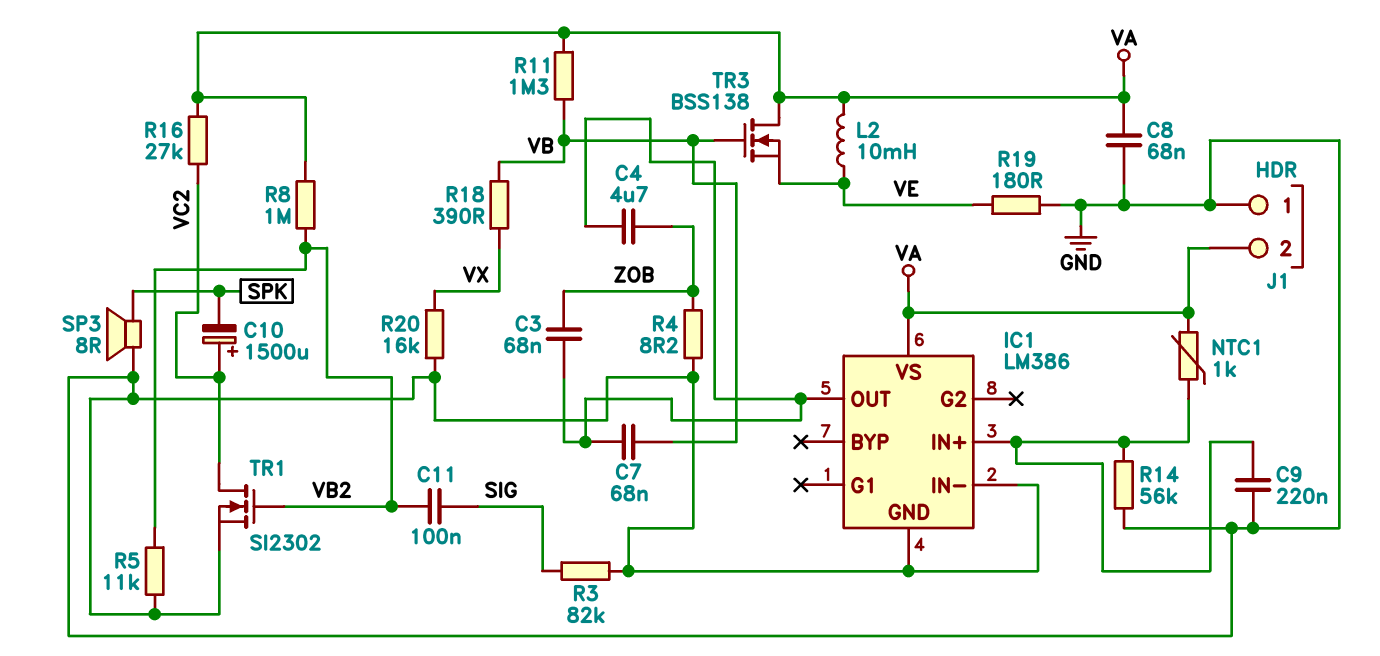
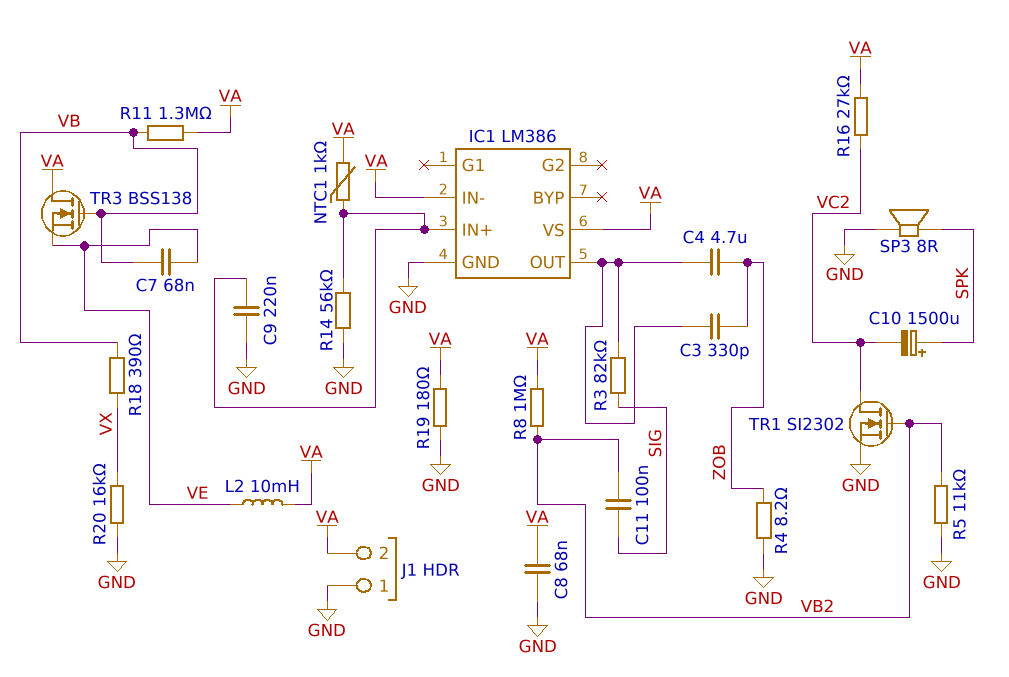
C3: 68nF (IC1/OUT, ZOB) -> 330pF (IC1/OUT, ZOB)
C7: 68nF (IC1/OUT, VB) -> 68nF (VB, VE)
C10: 1500uF (plus VC2, minus SPK) -> 1500uF (plus SPK, minus VC2)
IC1 pin IN-: GND -> VA
R3: 82k (GND, SIG) -> 82k (IC1/OUT, SIG)
R19: 180 (GND, VE) -> 180 (GND, VA)

